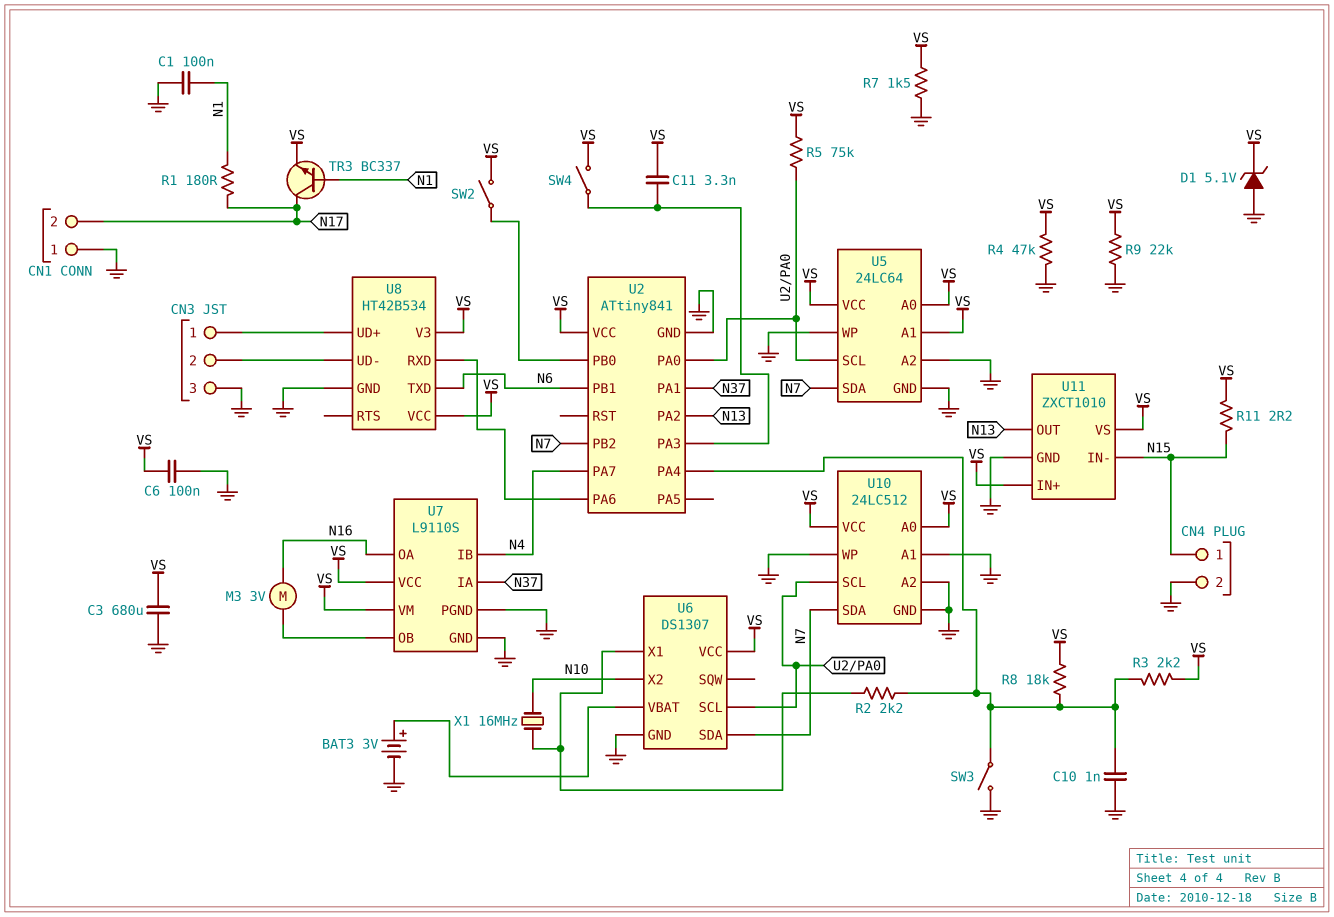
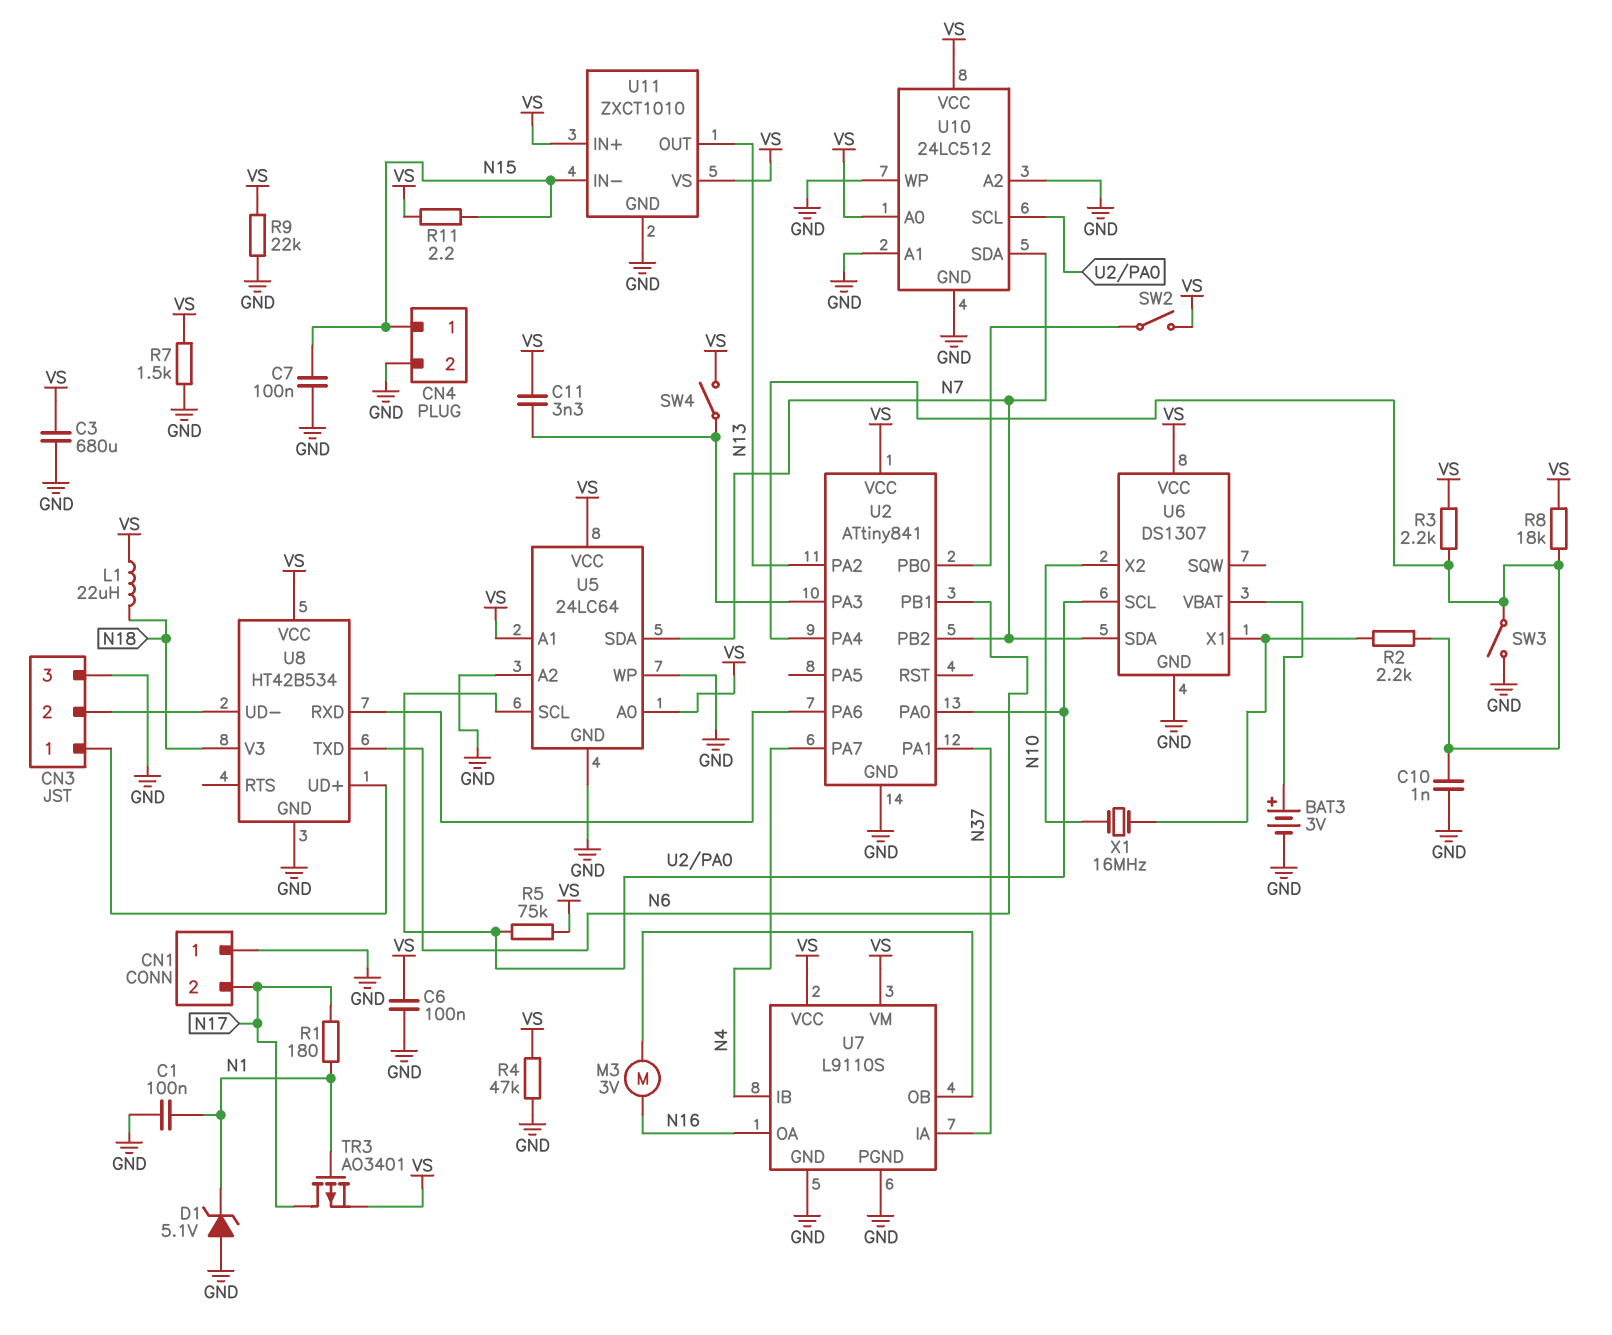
C7: none -> 100nF (GND, N15)
D1: zener 5.1V (A GND, K VS) -> zener 5.1V (A GND, K N1)
L1: none -> 22uH (N18, VS)
TR3: NPN BC337 (B N1, C N17, E VS) -> PMOS AO3401 (G N1, D N17, S VS)
U8 pin V3: VS -> N18

